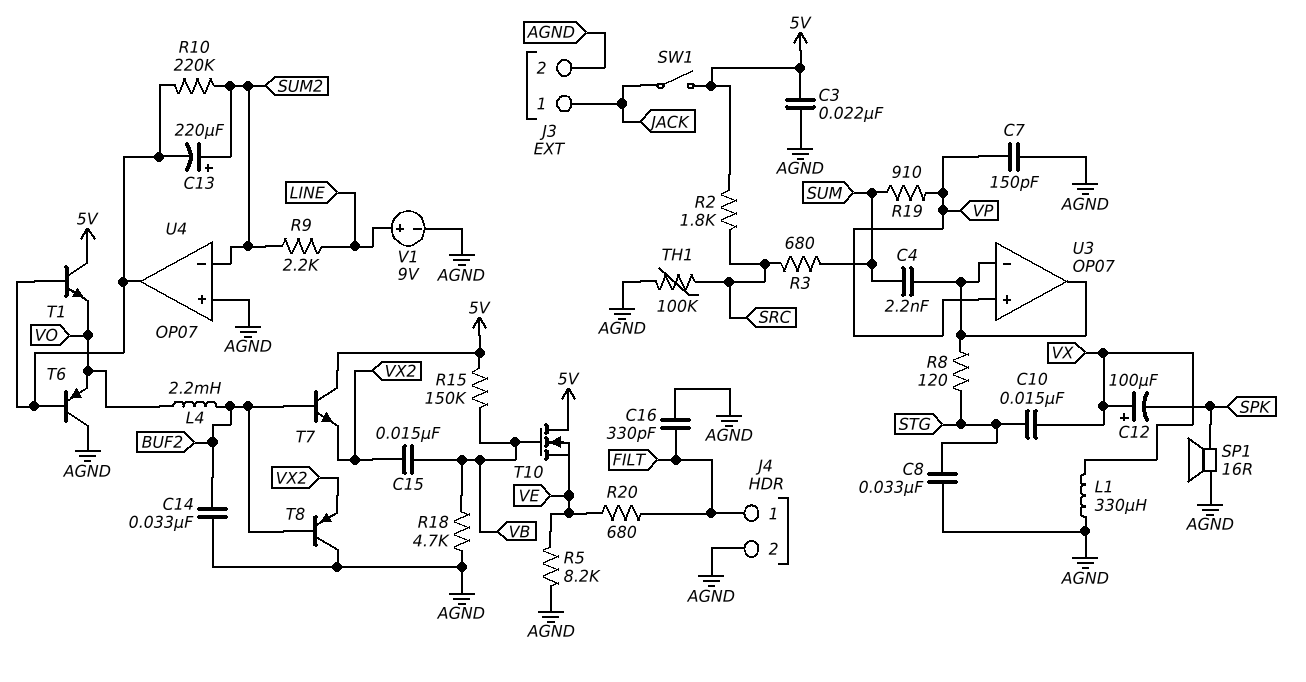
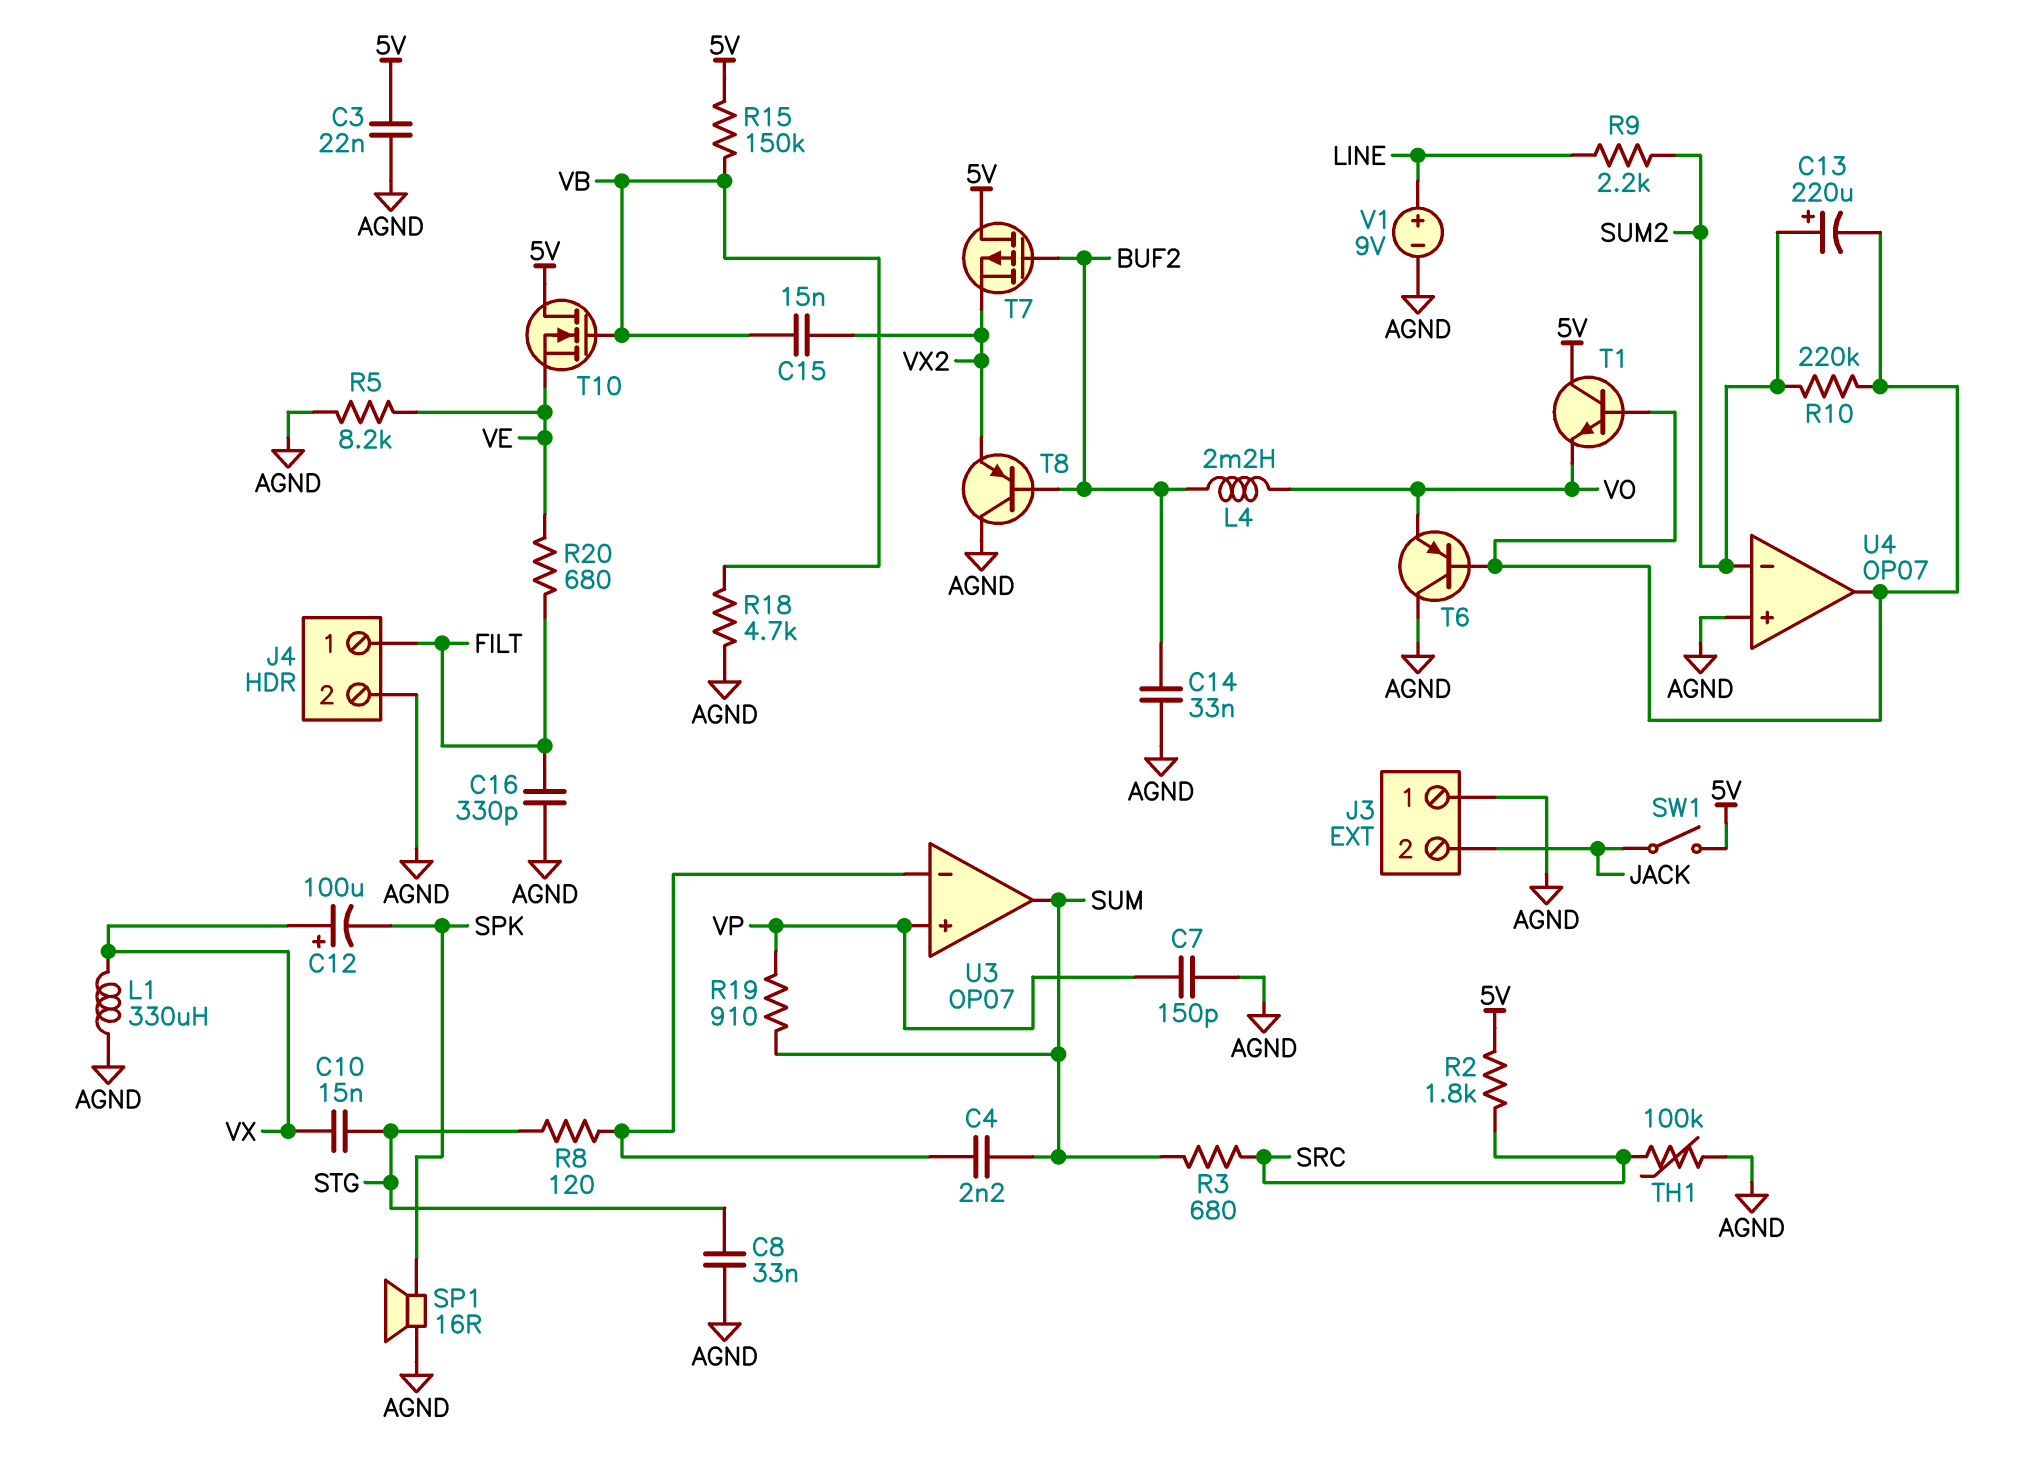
J3 pin 1: JACK -> AGND
J3 pin 2: AGND -> JACK
T7: NPN (B BUF2, C 5V, E VX2) -> PMOS (G BUF2, D 5V, S VX2)
U3 pin out: U3/in- -> SUM

